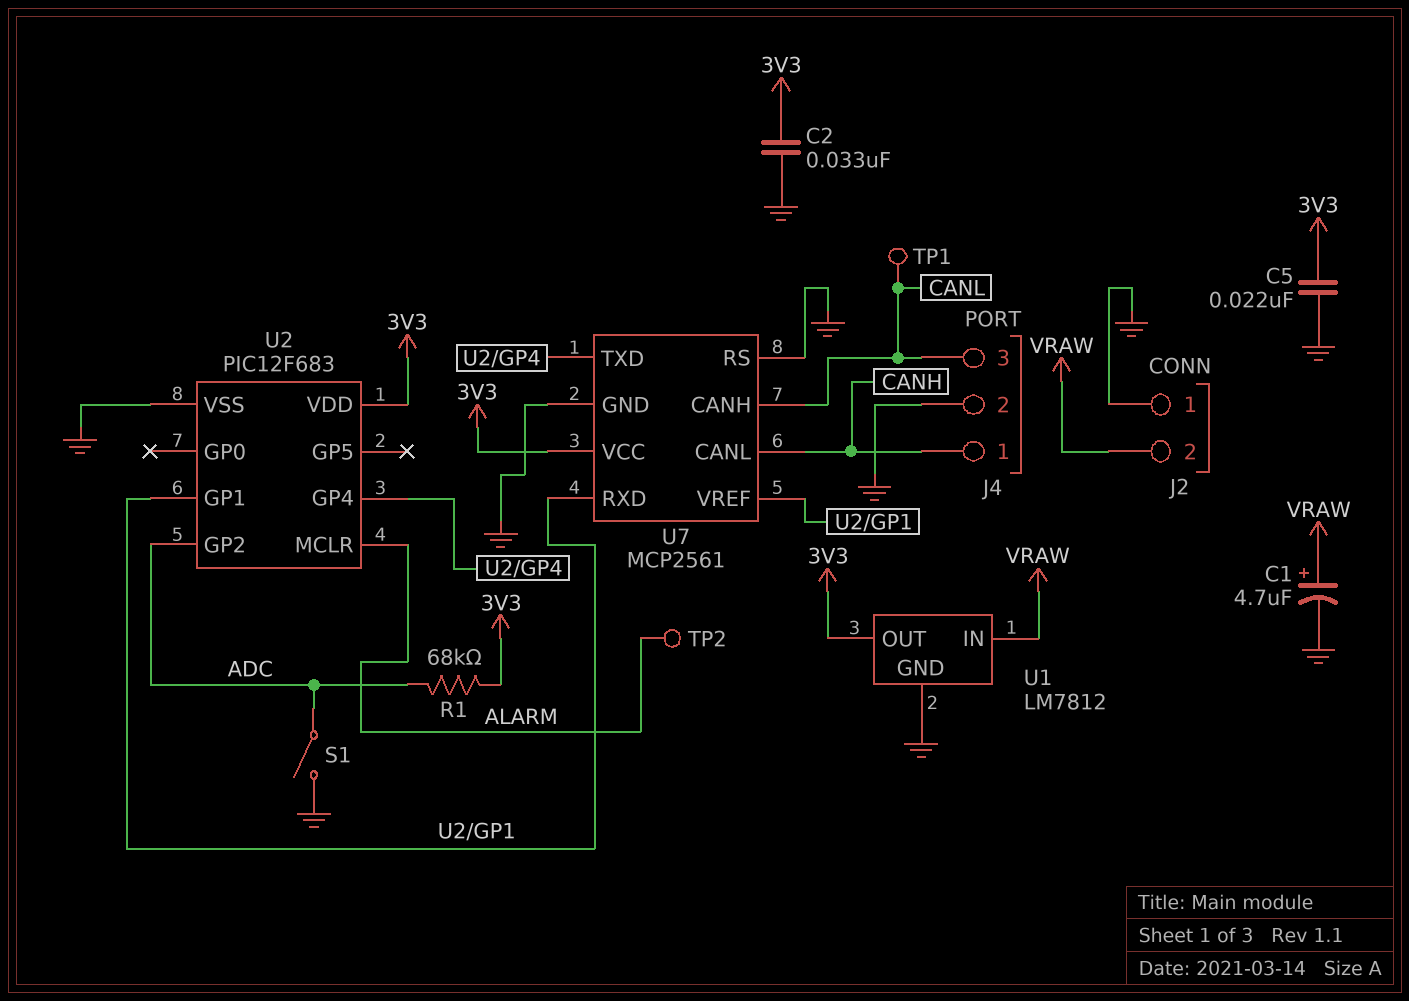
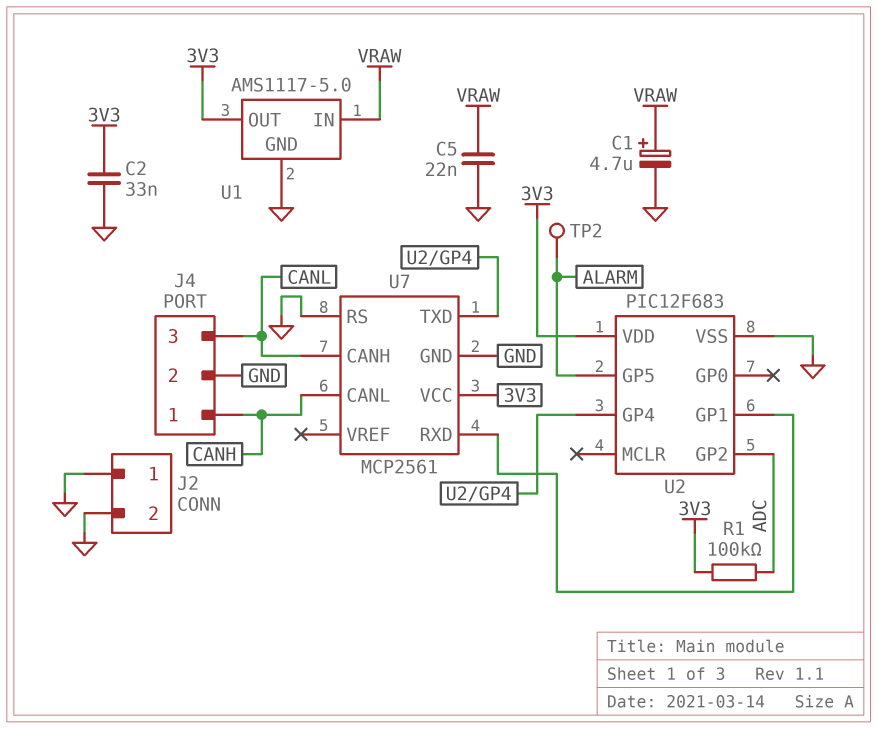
C5: 22nF (3V3, GND) -> 22nF (GND, VRAW)
J2 pin 2: VRAW -> GND
R1: 68k (3V3, ADC) -> 100k (3V3, ADC)
S1: switch (ADC, GND) -> none
TP1: test point (CANL) -> none
U1: LM7812 -> AMS1117-5.0
U2 pin GP5: none -> ALARM
U2 pin MCLR: ALARM -> none
U7 pin VREF: U2/GP1 -> none

